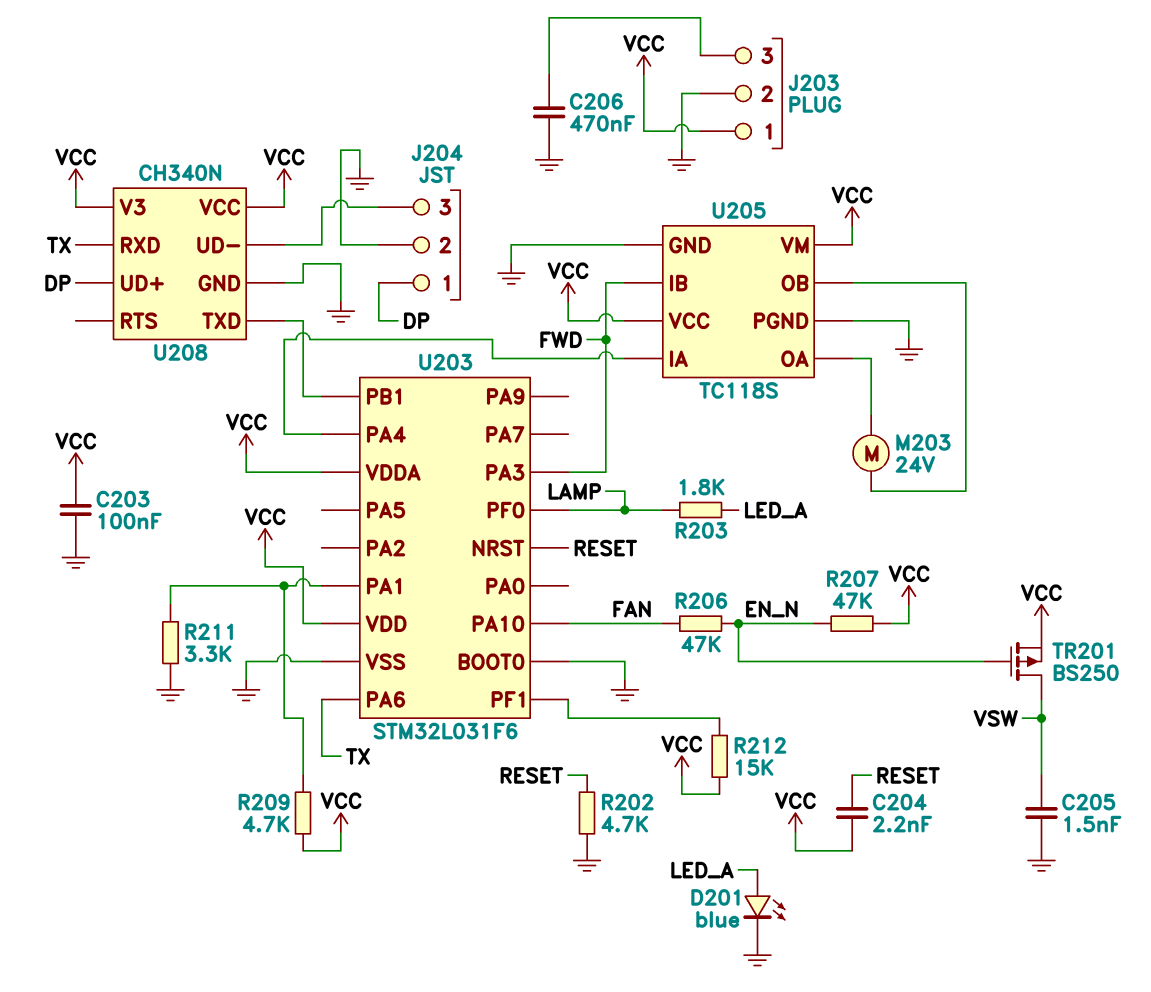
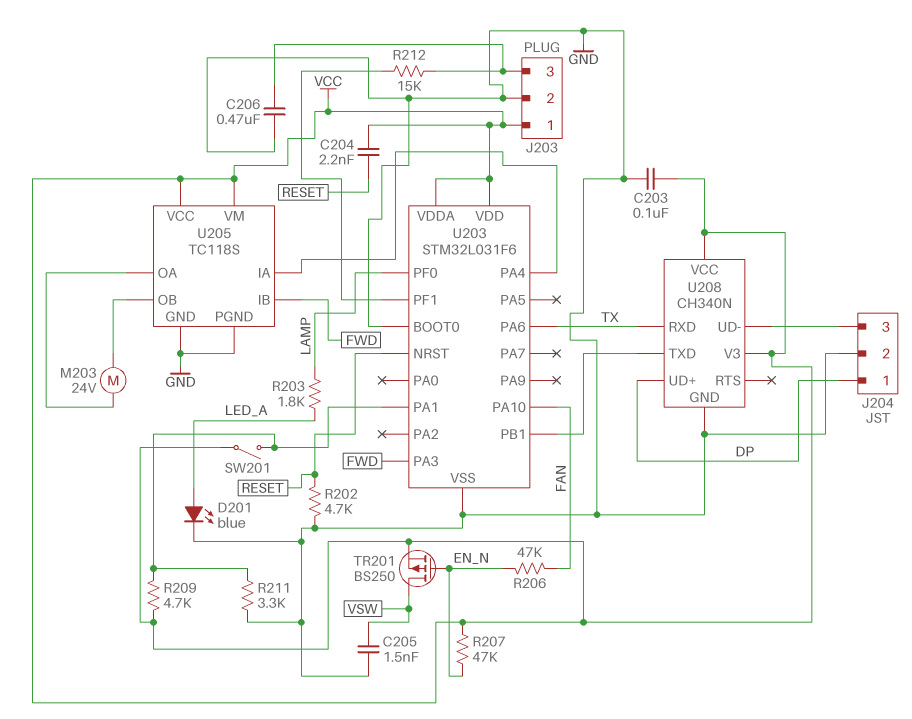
R212: 15k (U203/PF1, VCC) -> 15k (J203/3, U203/PF1)
SW201: none -> switch (U203/PA1, VCC)

